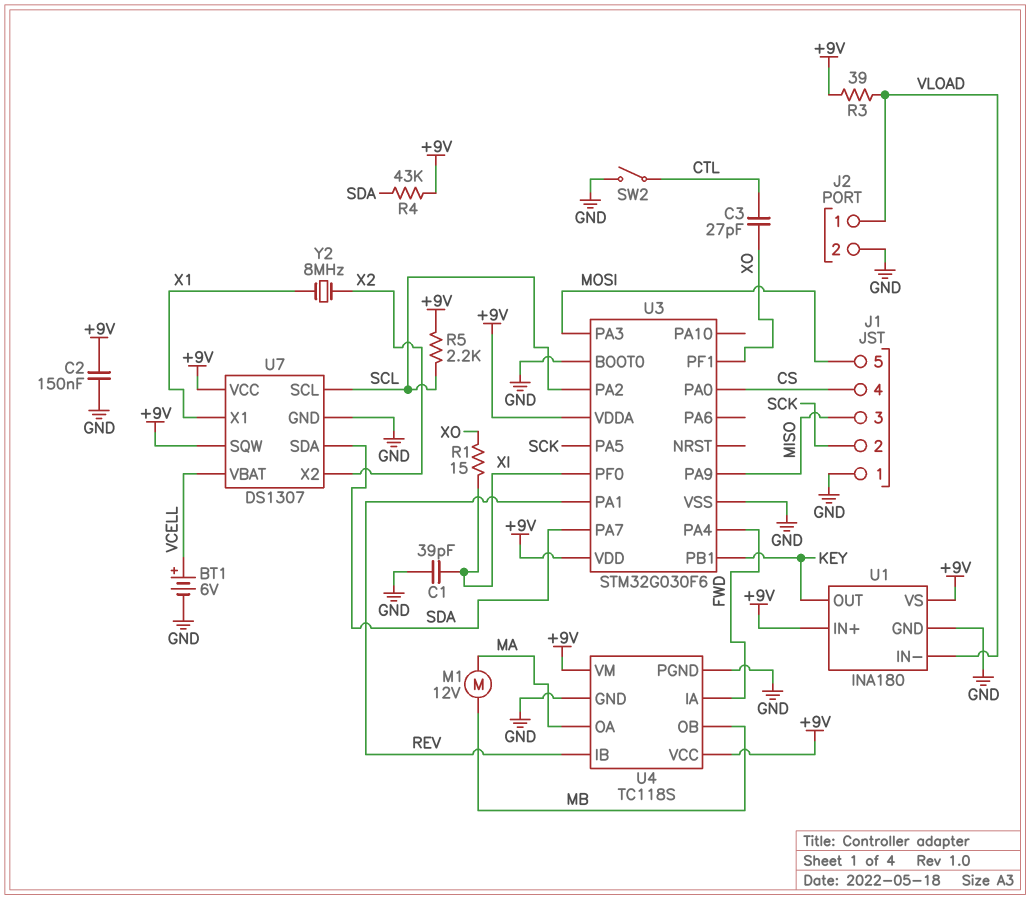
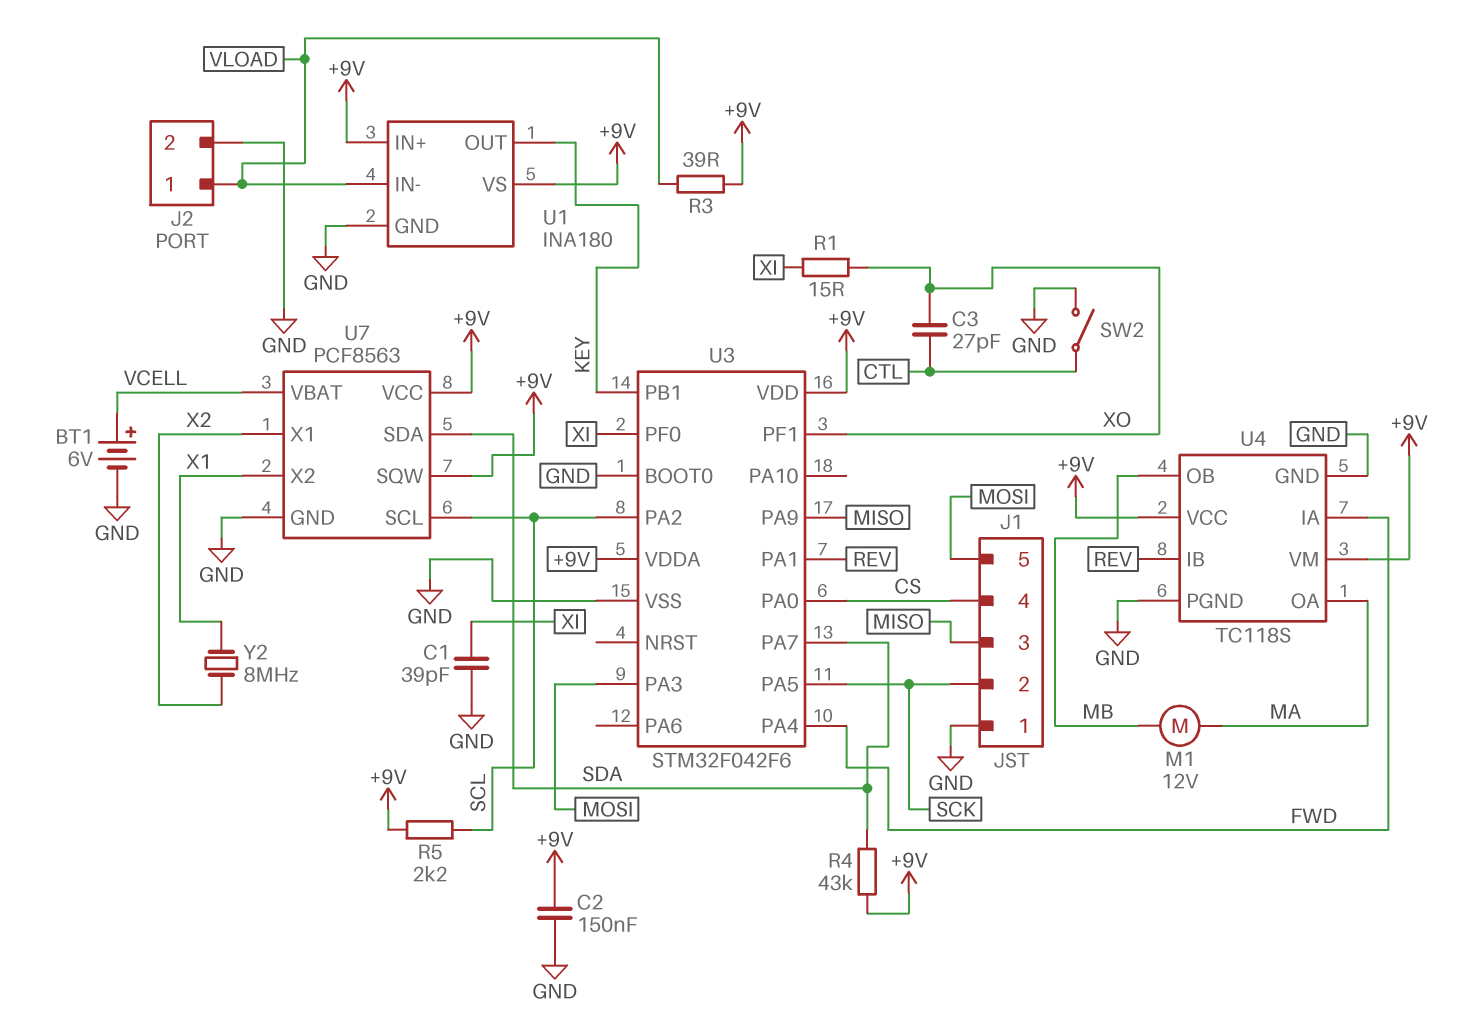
U3: STM32G030F6 -> STM32F042F6
U7: DS1307 -> PCF8563
U7 pin X1: X1 -> X2
U7 pin X2: X2 -> X1

